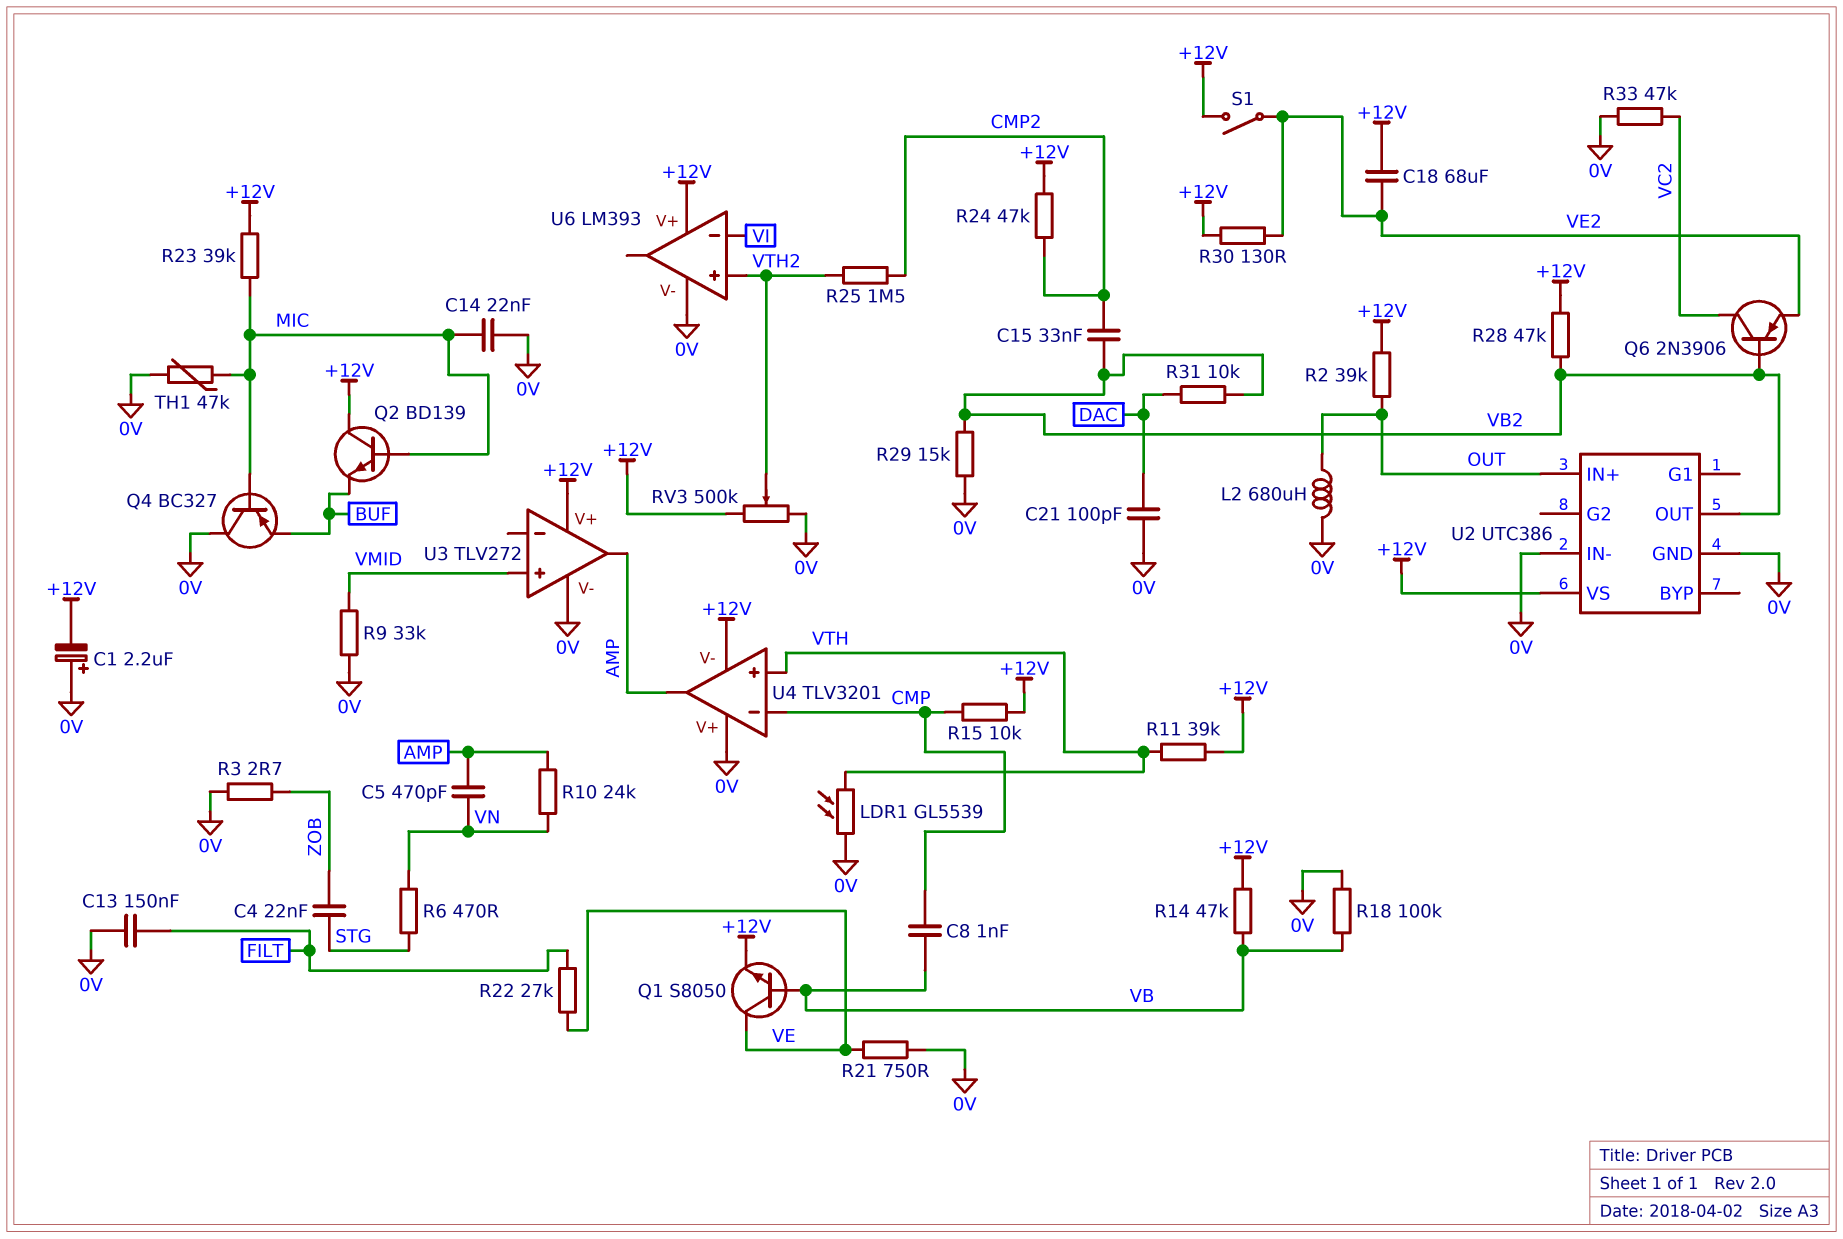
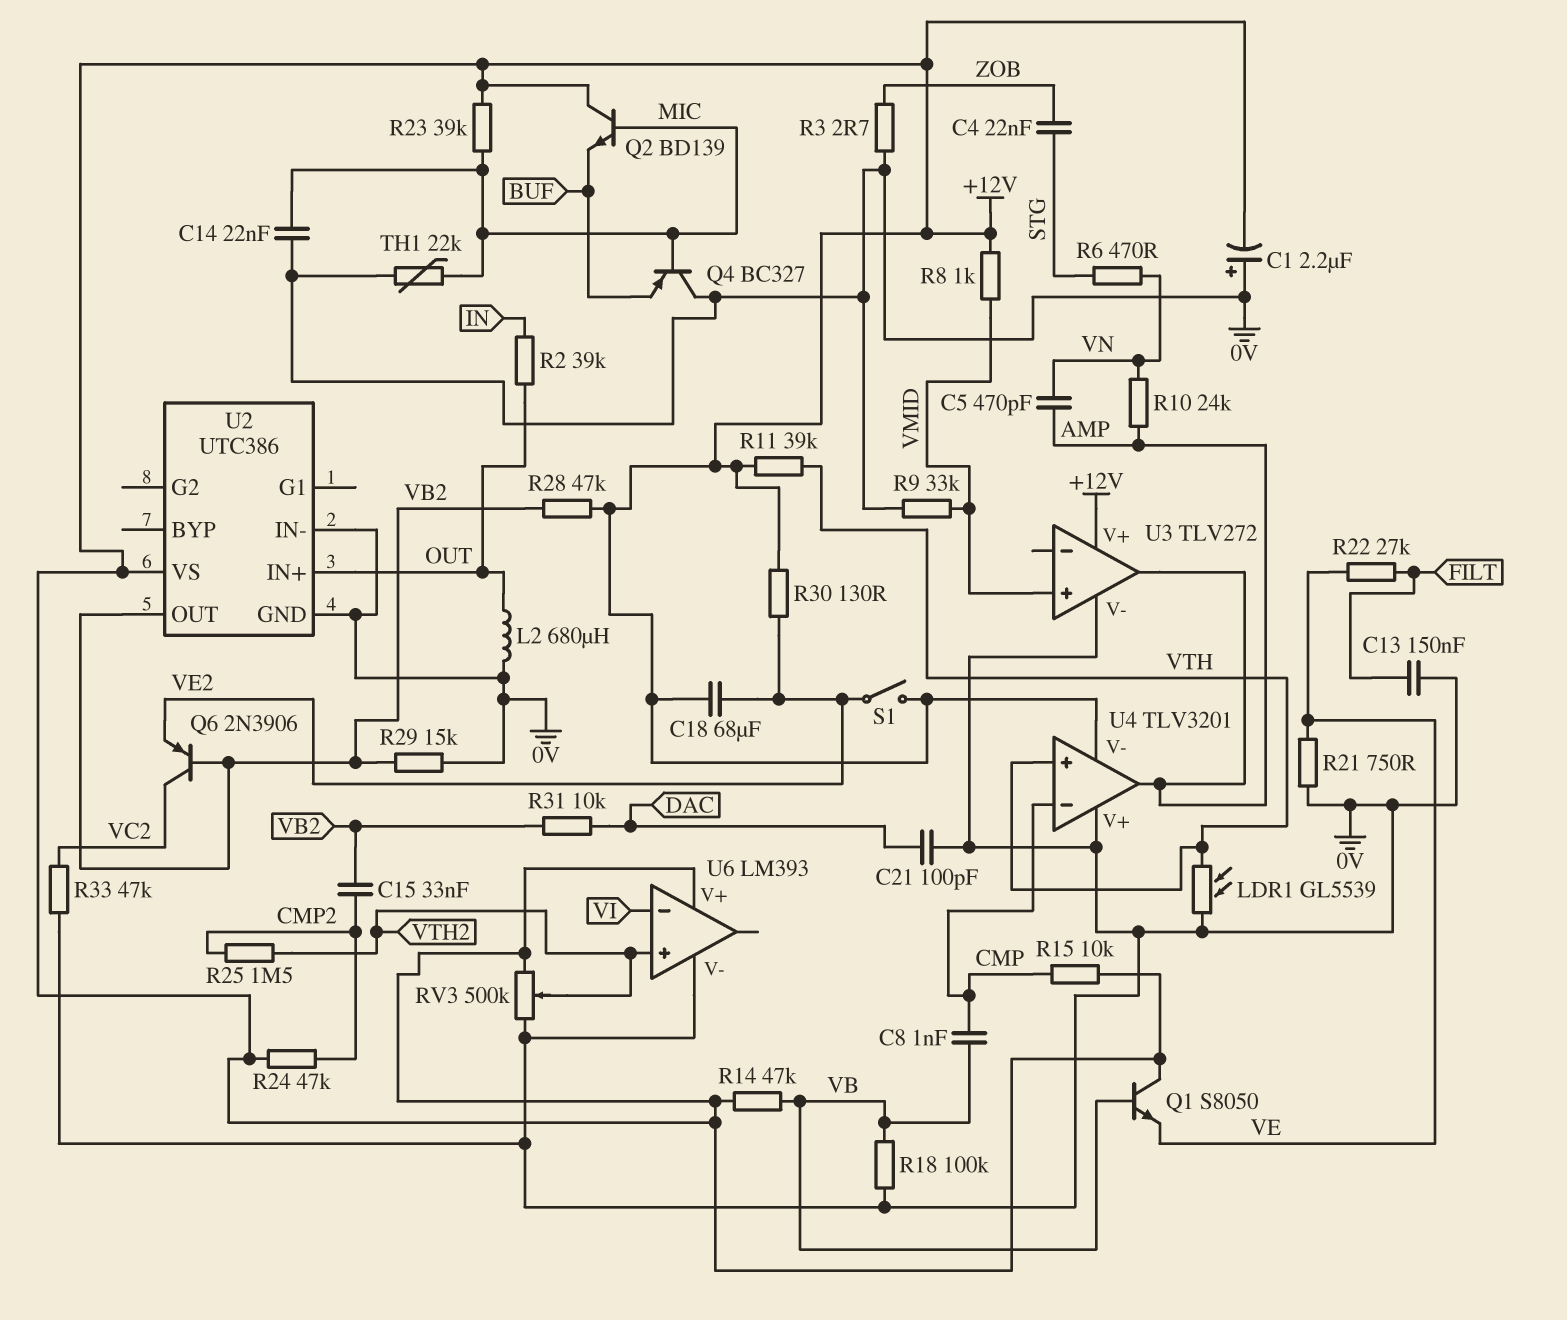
Q1: NPN S8050 (B VB, C VE, E +12V) -> NPN S8050 (B VB, C +12V, E VE)
R2: 39k (+12V, OUT) -> 39k (IN, OUT)
R8: none -> 1k (+12V, VMID)
TH1: 47k (0V, MIC) -> 22k (0V, MIC)

